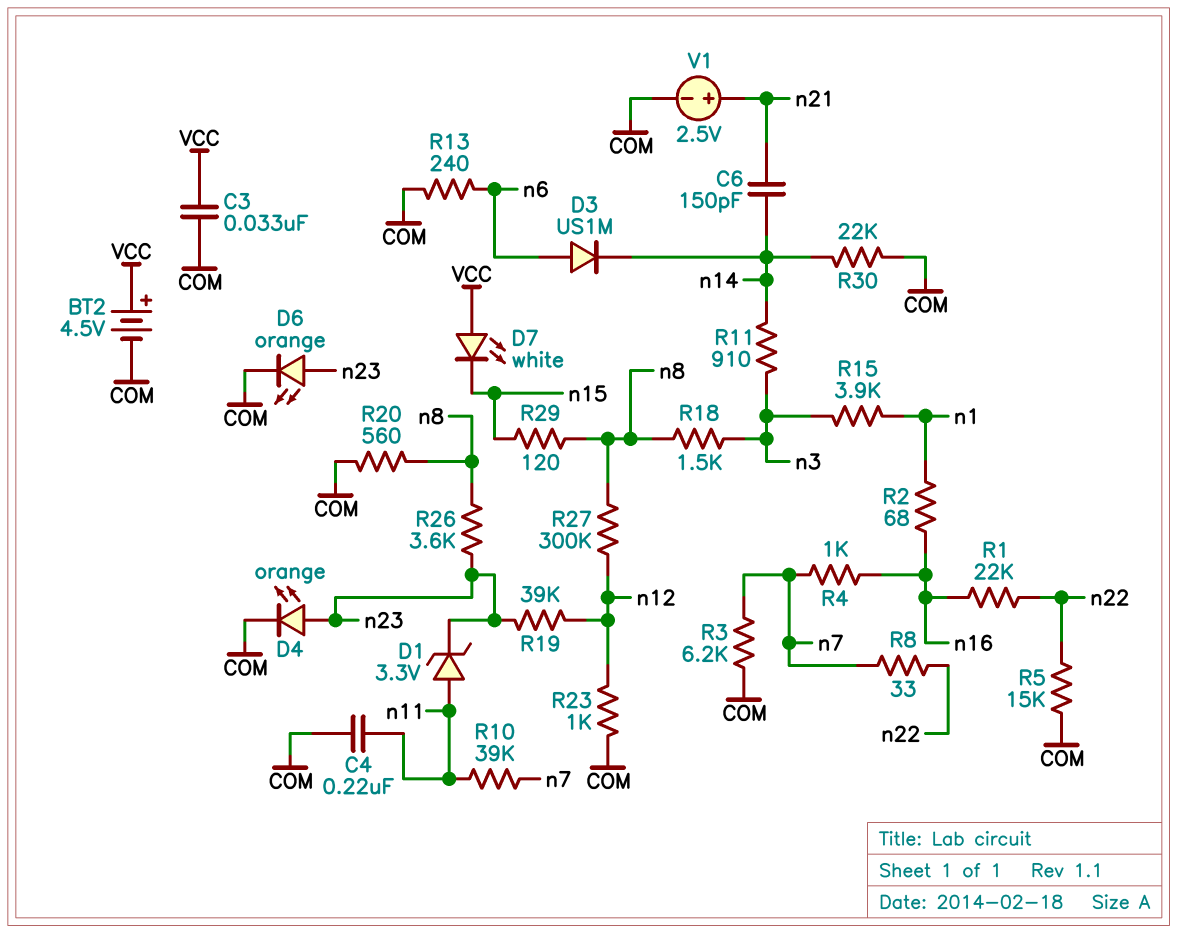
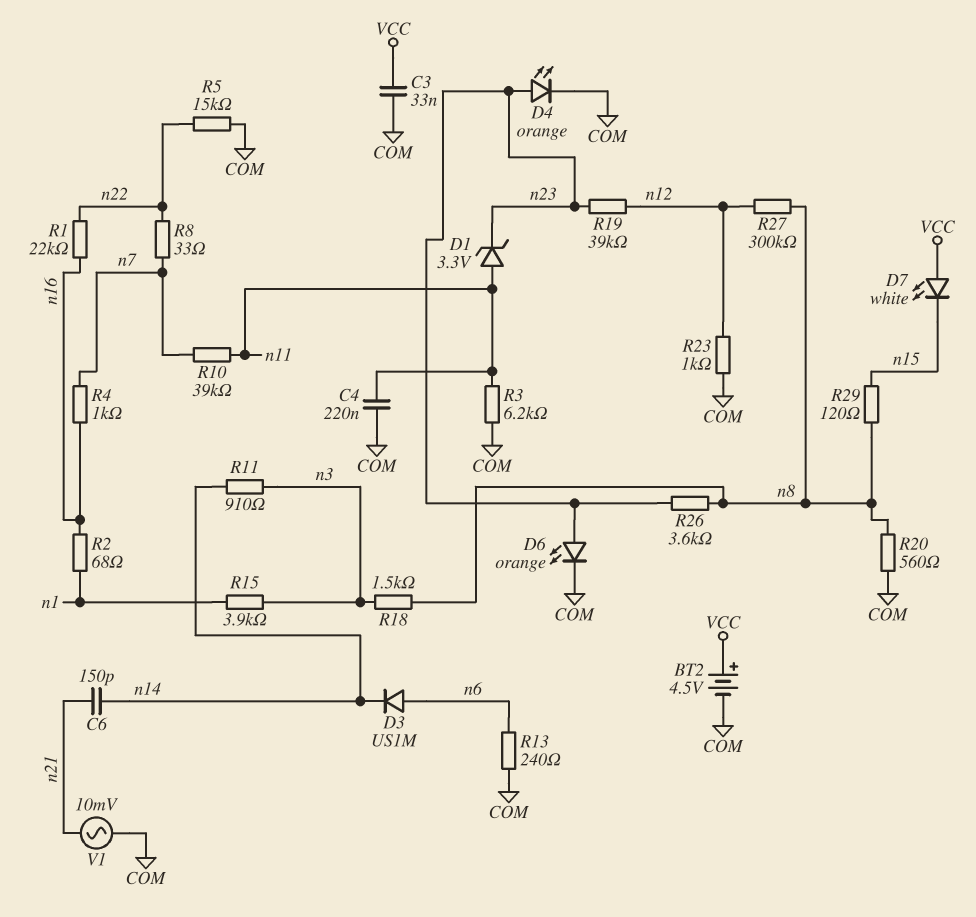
R3: 6.2k (COM, n7) -> 6.2k (COM, n11)
R30: 22k (COM, n14) -> none
V1: 2.5V (plus n21, minus COM) -> AC 10mV (COM, n21)

